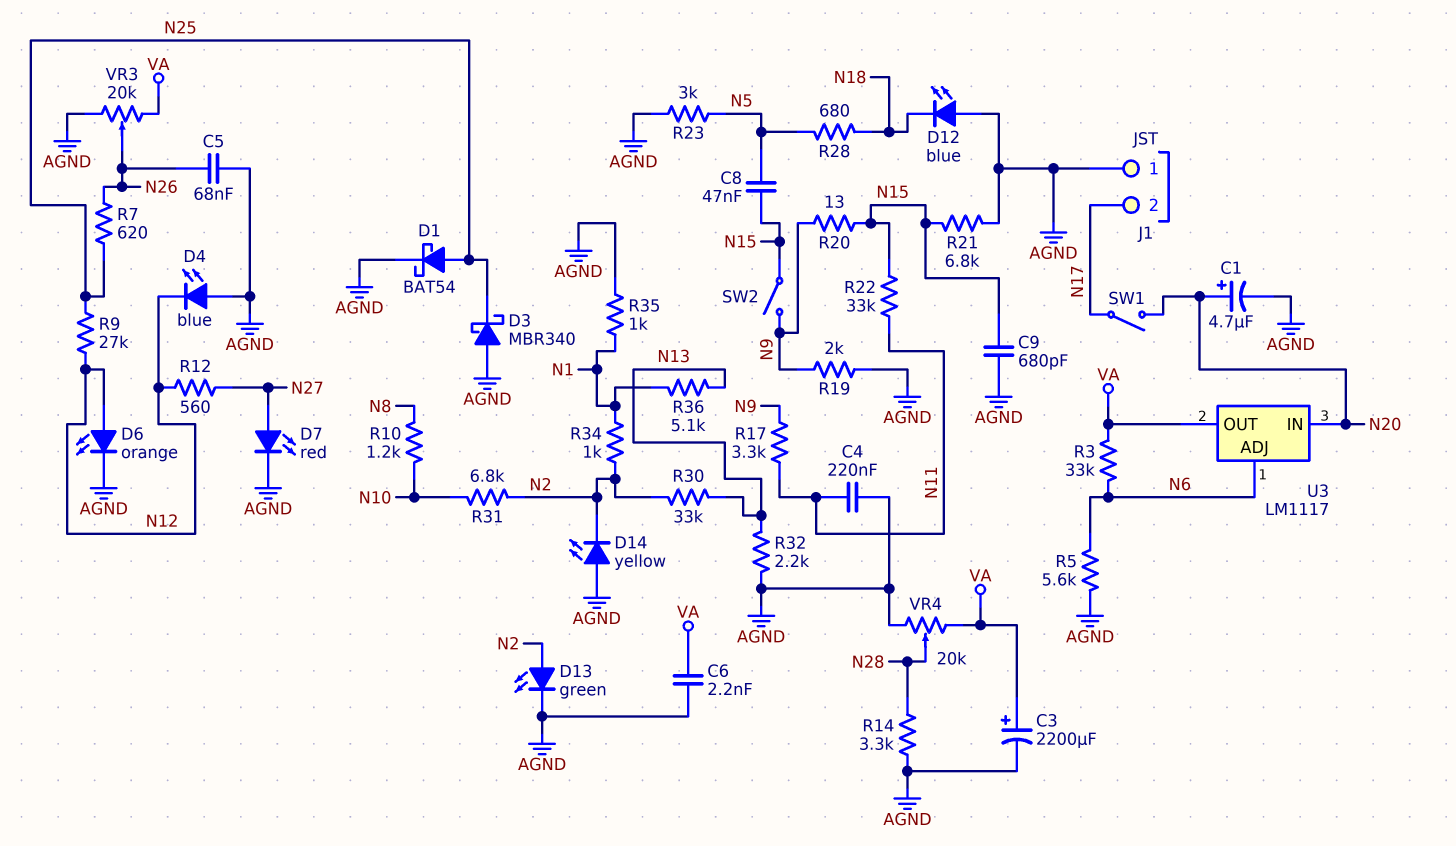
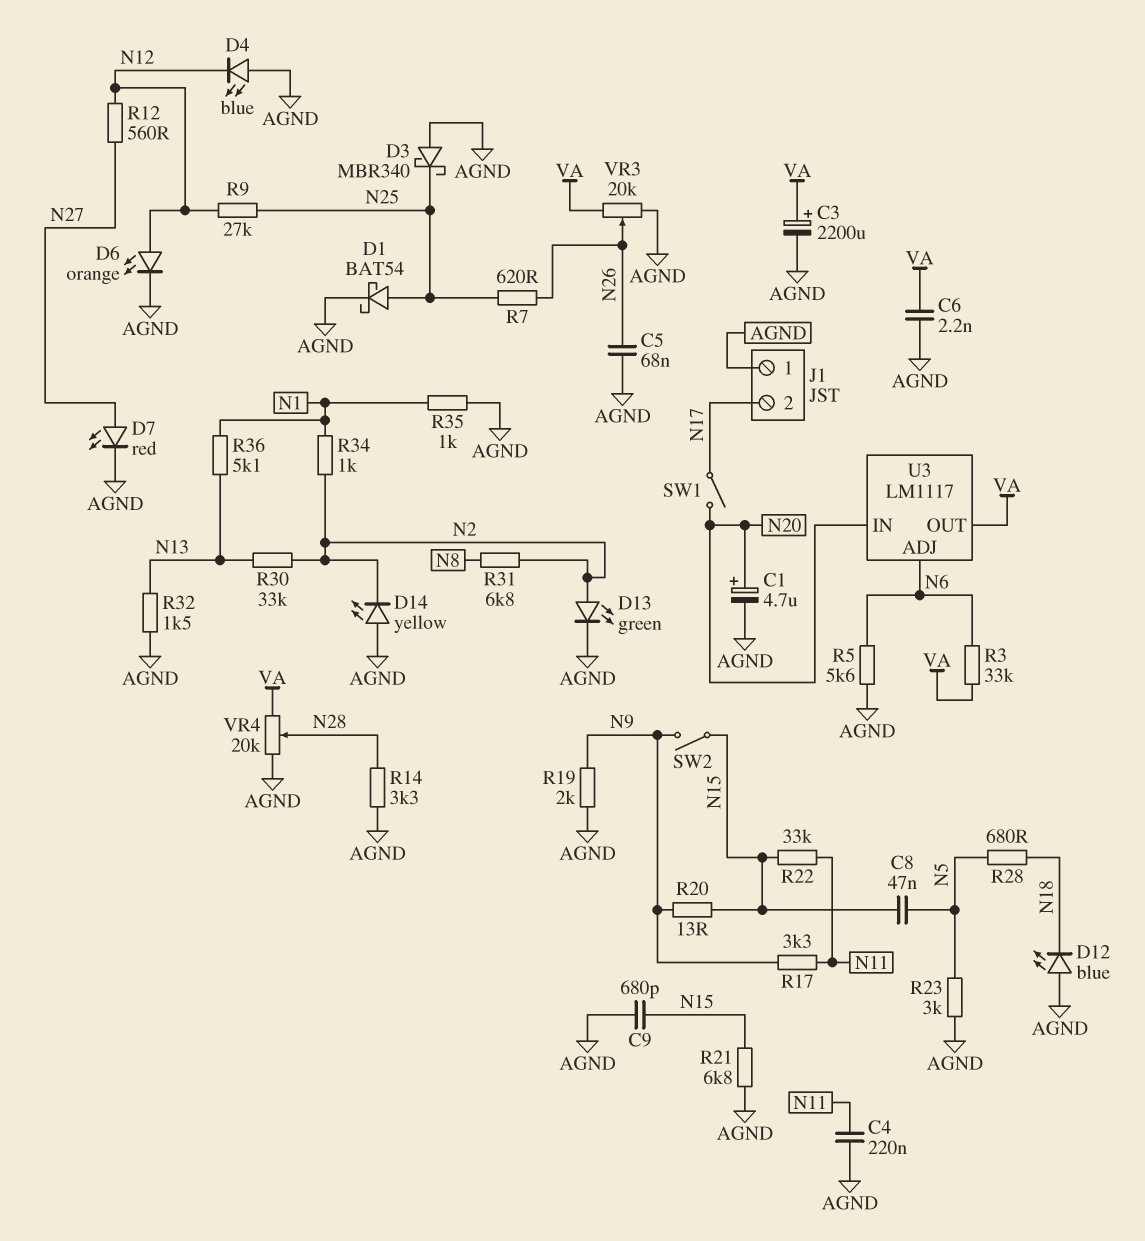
R10: 1.2k (N8, N10) -> none
R31: 6.8k (N2, N10) -> 6.8k (N2, N8)
R32: 2.2k (AGND, N13) -> 1.5k (AGND, N13)

